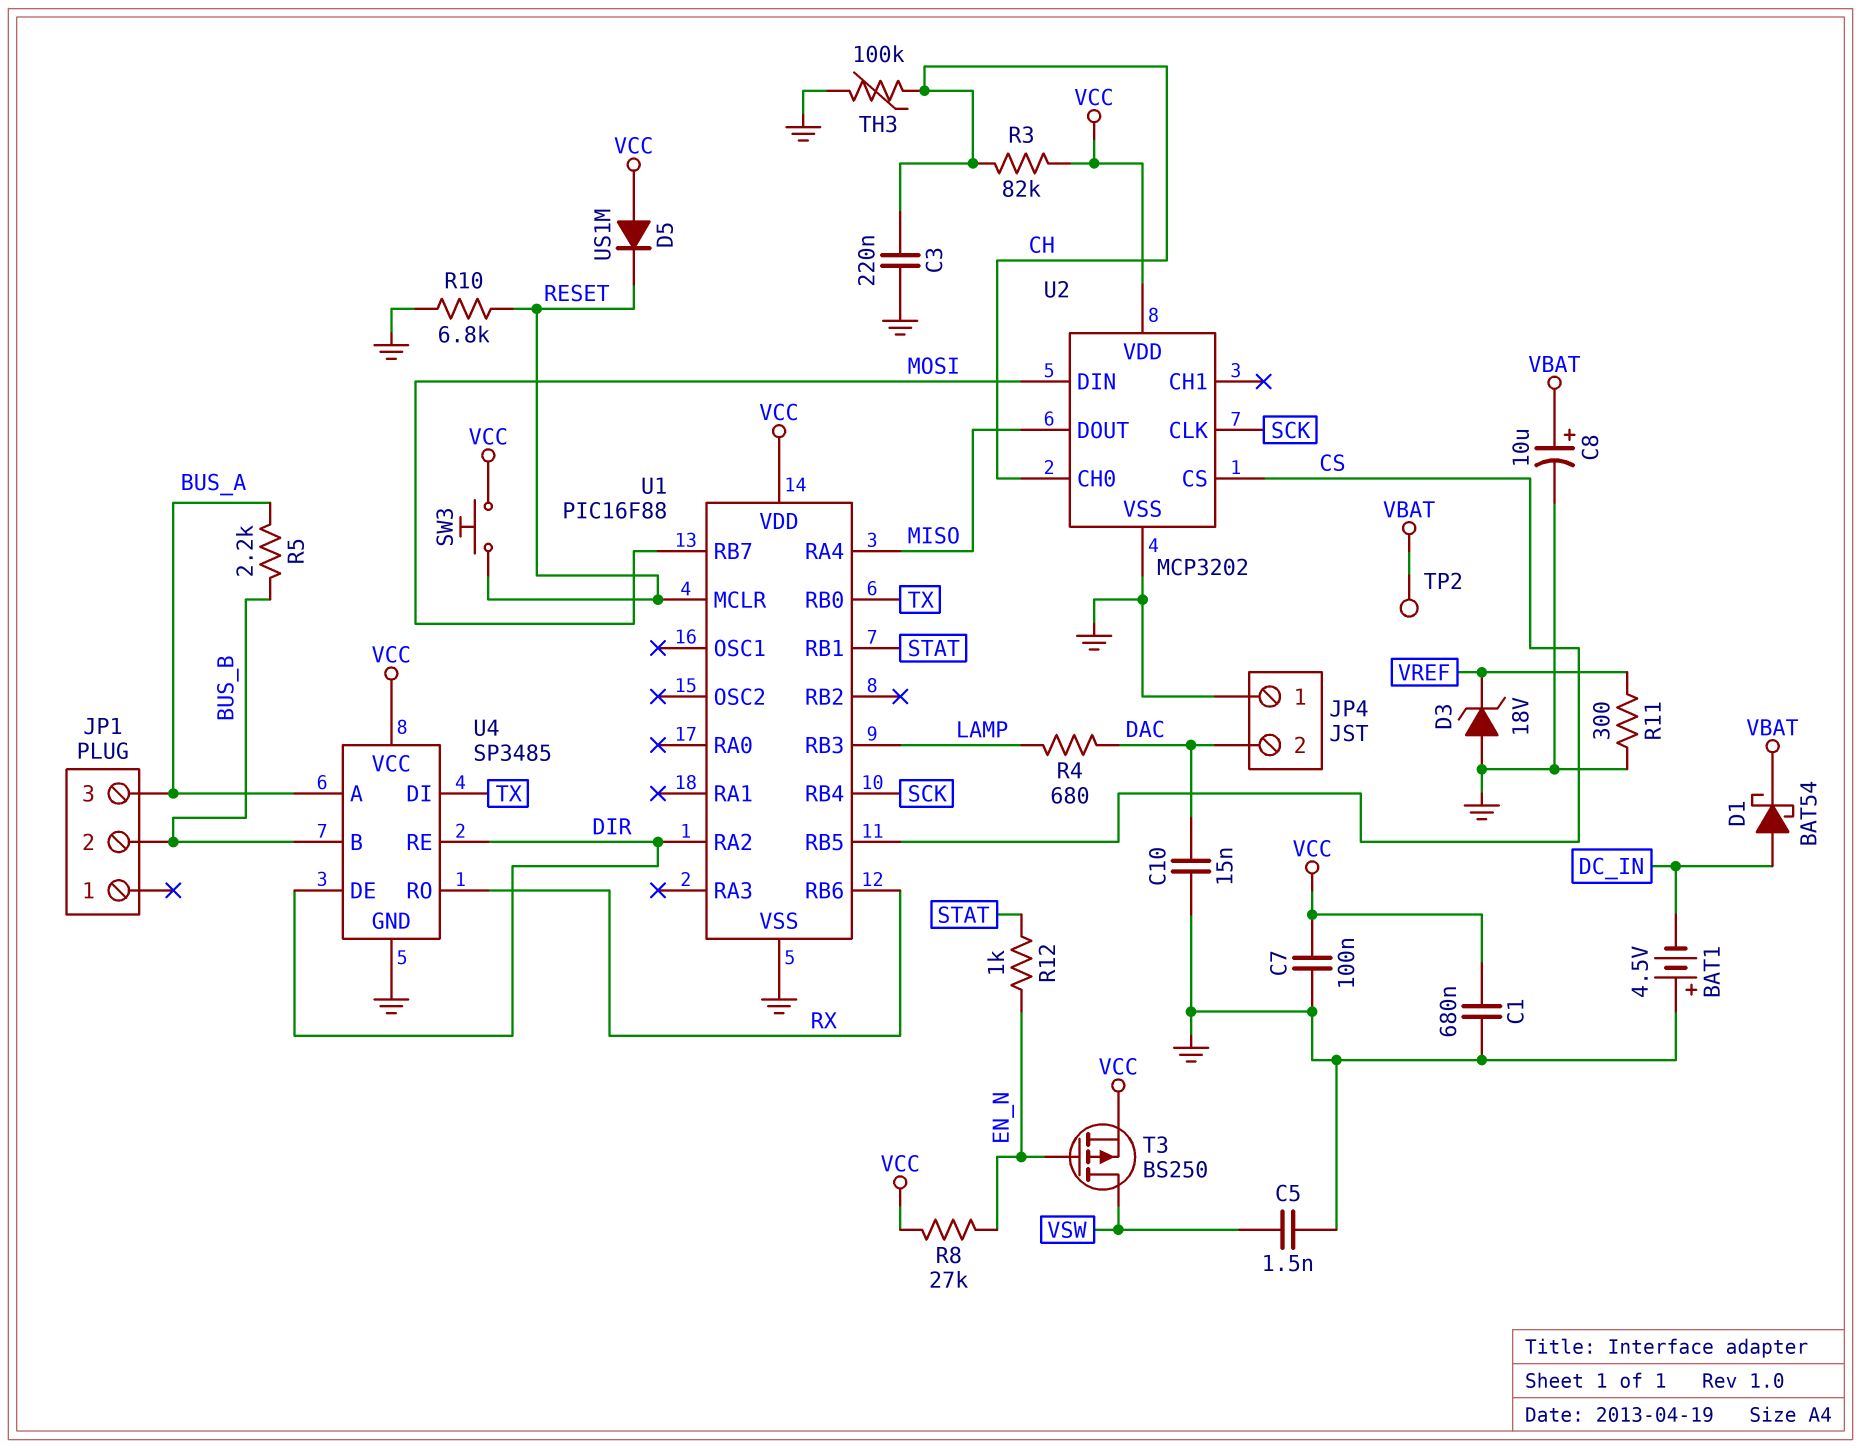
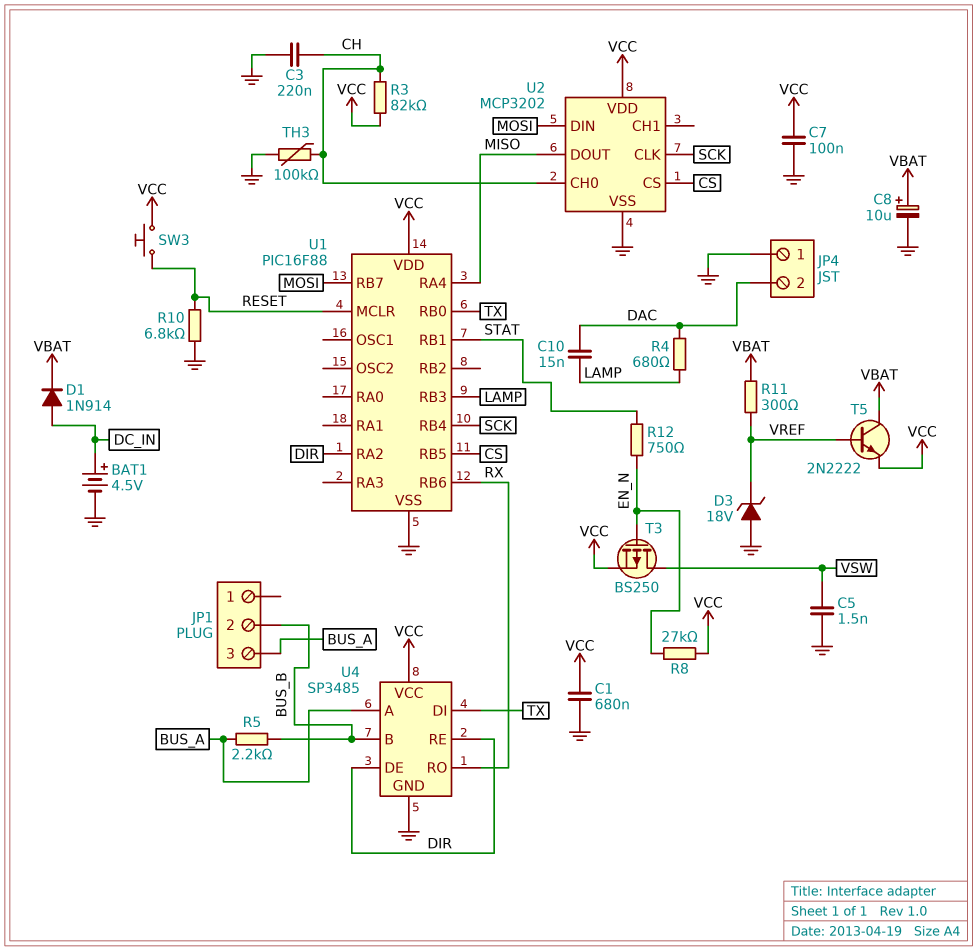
BAT1: 4.5V (plus GND, minus DC_IN) -> 4.5V (plus DC_IN, minus GND)
C10: 15nF (DAC, GND) -> 15nF (DAC, LAMP)
D1: schottky BAT54 (A DC_IN, K VBAT) -> diode 1N914 (A DC_IN, K VBAT)
D5: diode US1M (A VCC, K RESET) -> none
R11: 300 (GND, VREF) -> 300 (VBAT, VREF)
R12: 1k (EN_N, STAT) -> 750 (EN_N, STAT)
T5: none -> NPN 2N2222 (B VREF, C VBAT, E VCC)
TP2: test point (VBAT) -> none

